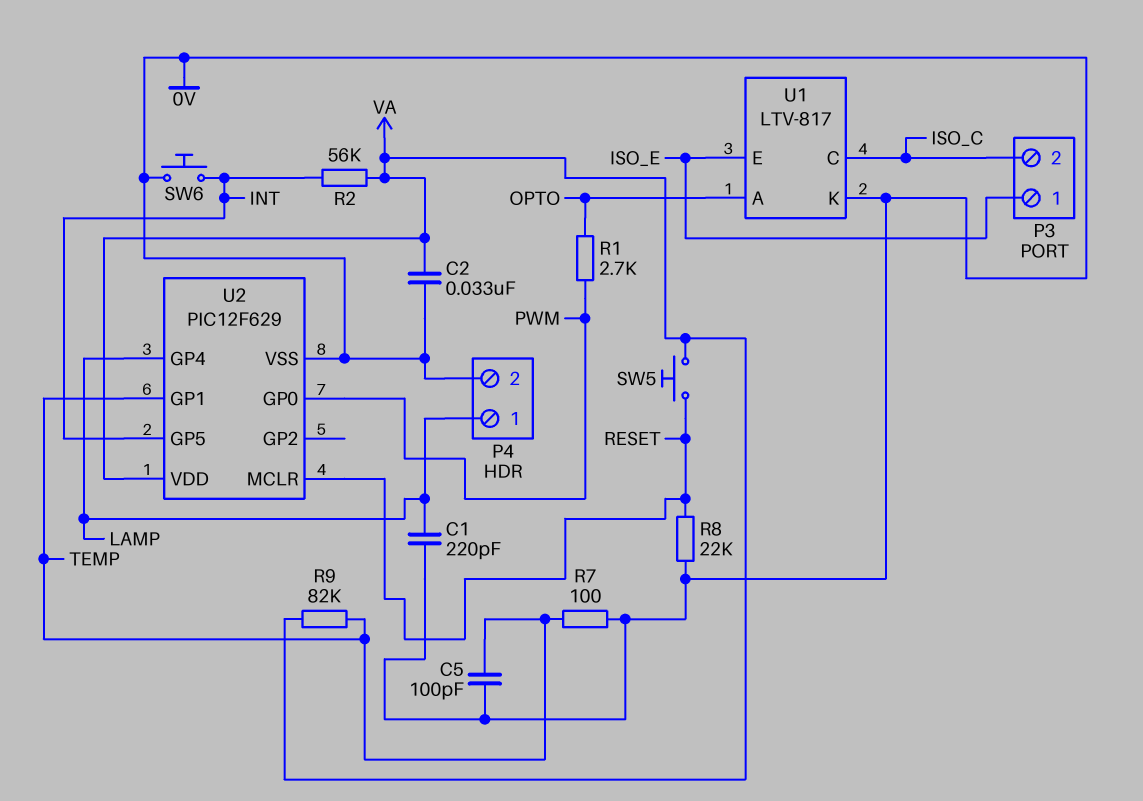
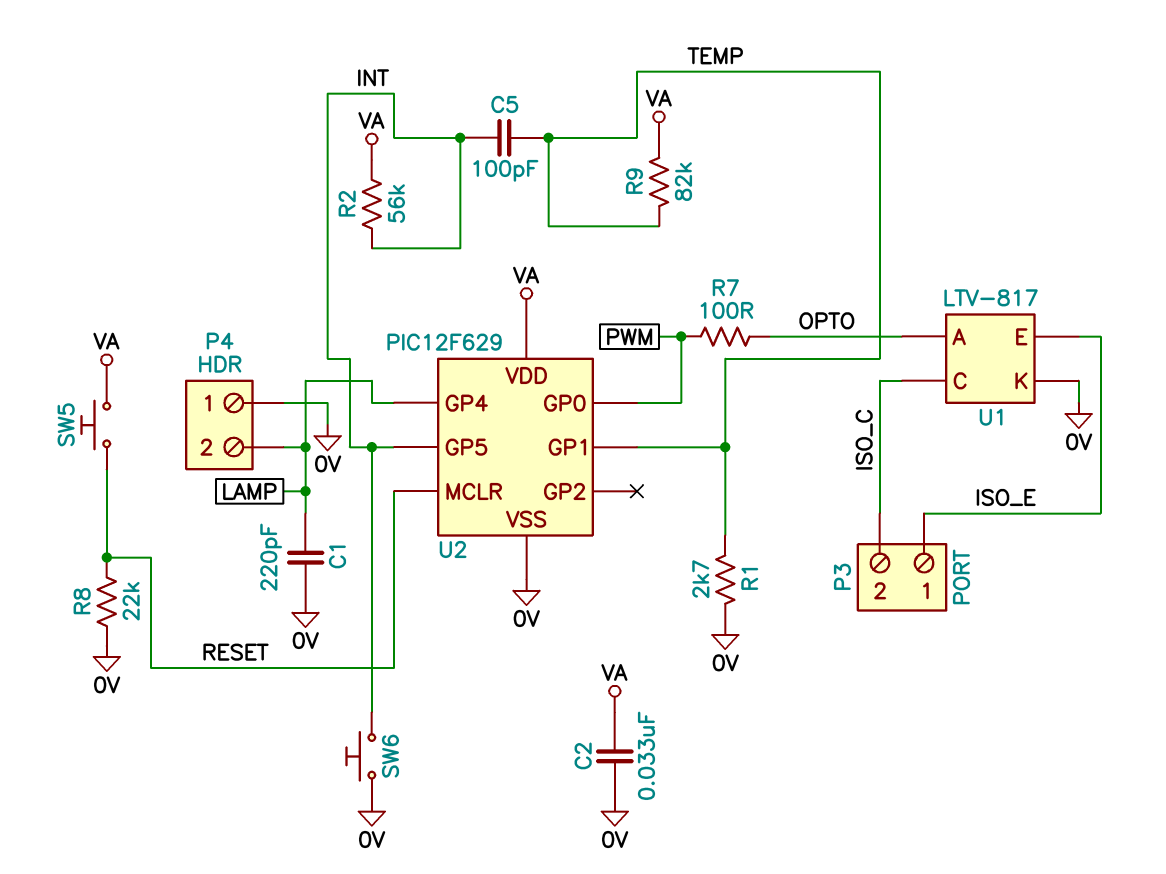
C5: 100pF (0V, TEMP) -> 100pF (INT, TEMP)
P4 pin 1: LAMP -> 0V
P4 pin 2: 0V -> LAMP
R1: 2.7k (OPTO, PWM) -> 2.7k (0V, TEMP)
R7: 100 (0V, TEMP) -> 100 (OPTO, PWM)

